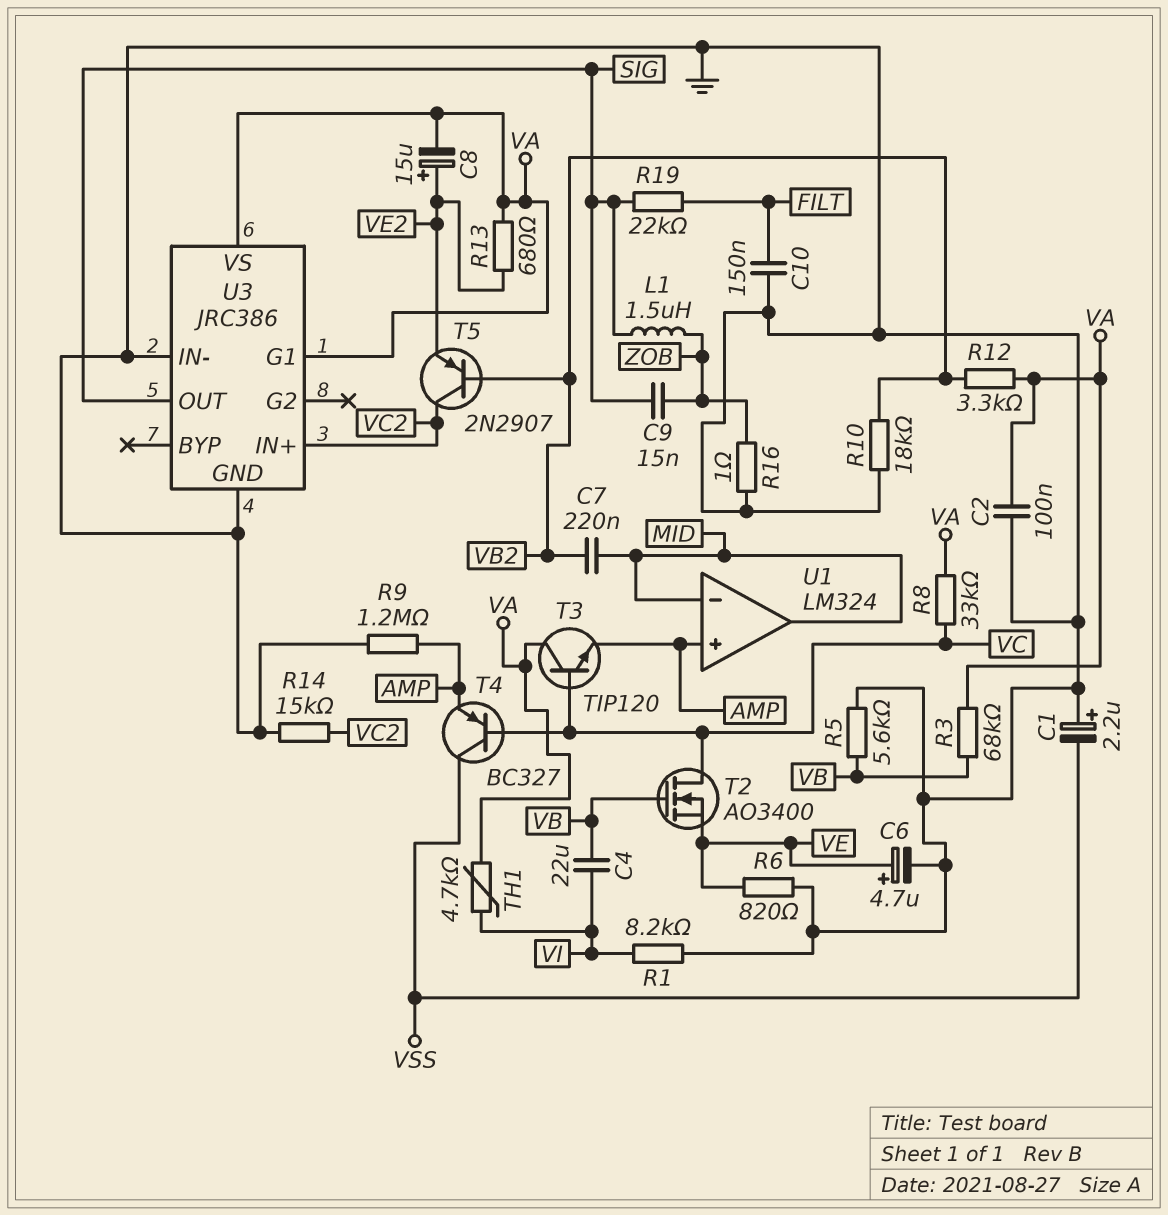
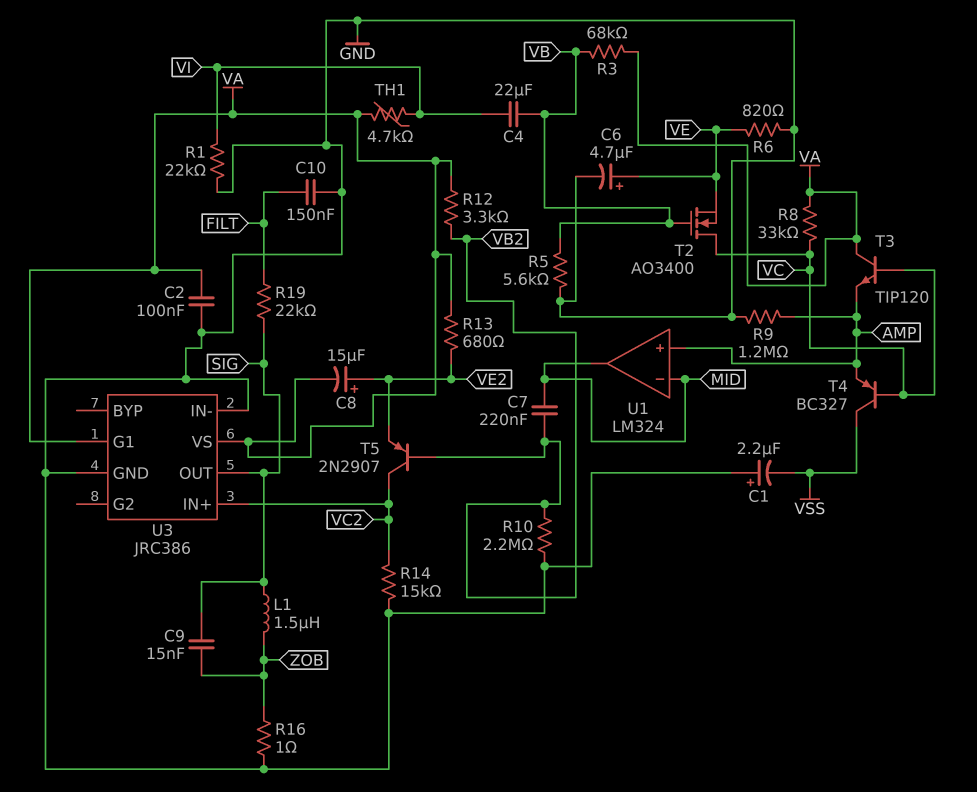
R1: 8.2k (GND, VI) -> 22k (GND, VI)
R10: 18k (GND, VB2) -> 2.2M (GND, VB2)

